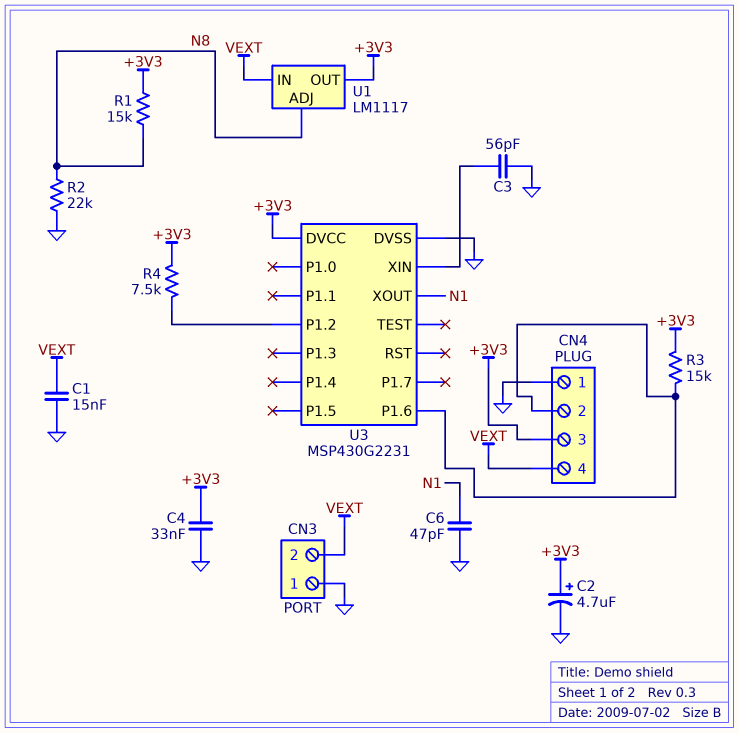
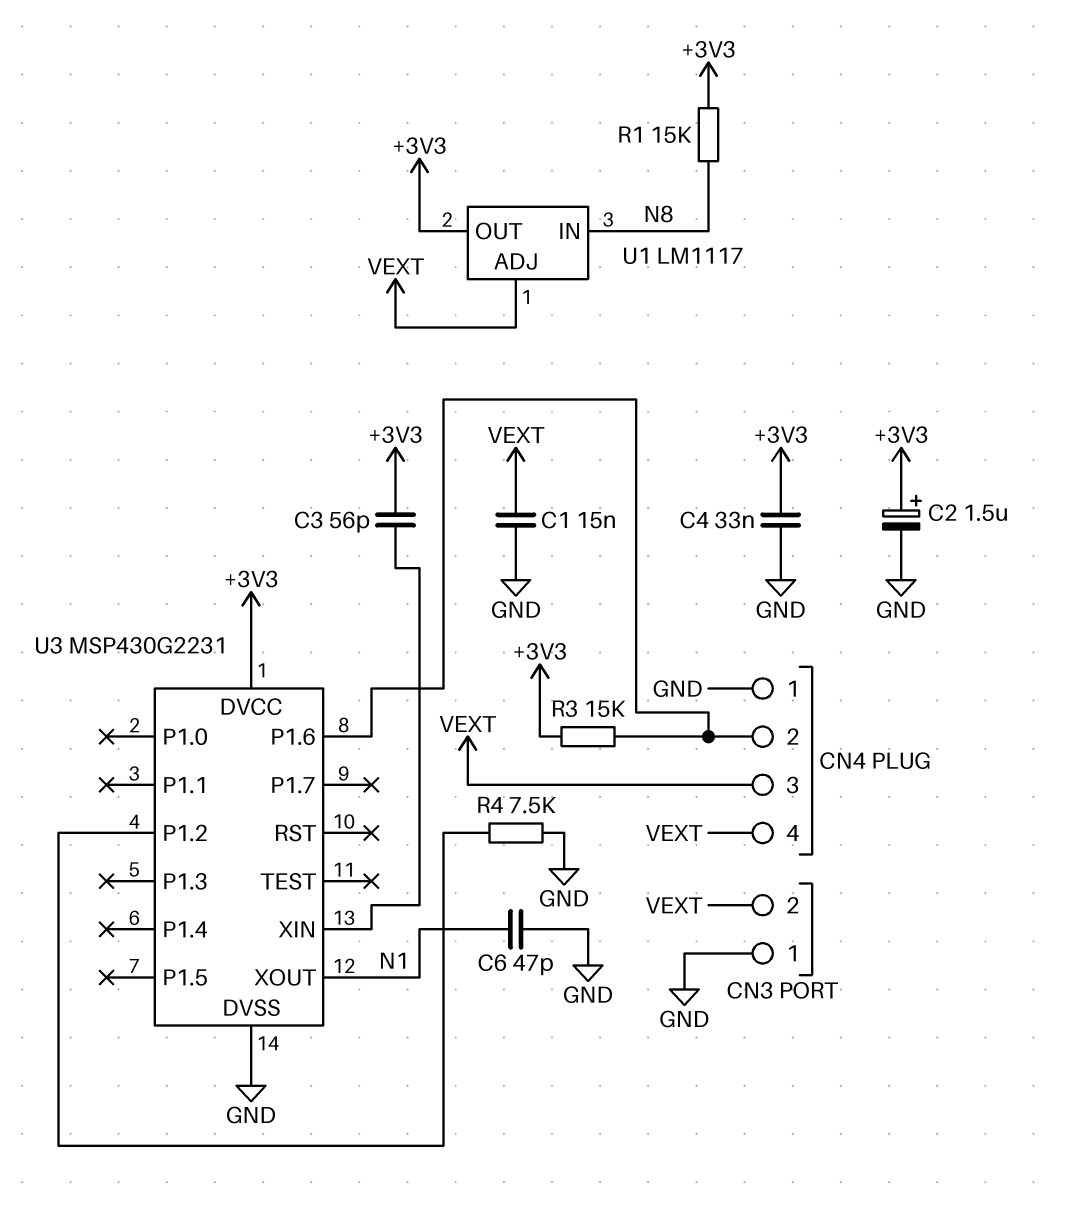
C2: 4.7uF (plus +3V3, minus GND) -> 1.5uF (plus +3V3, minus GND)
C3: 56pF (GND, U3/XIN) -> 56pF (+3V3, U3/XIN)
CN4 pin 3: +3V3 -> VEXT
R2: 22k (GND, N8) -> none
R4: 7.5k (+3V3, U3/P1.2) -> 7.5k (GND, U3/P1.2)
U1 pin ADJ: N8 -> VEXT
U1 pin IN: VEXT -> N8

